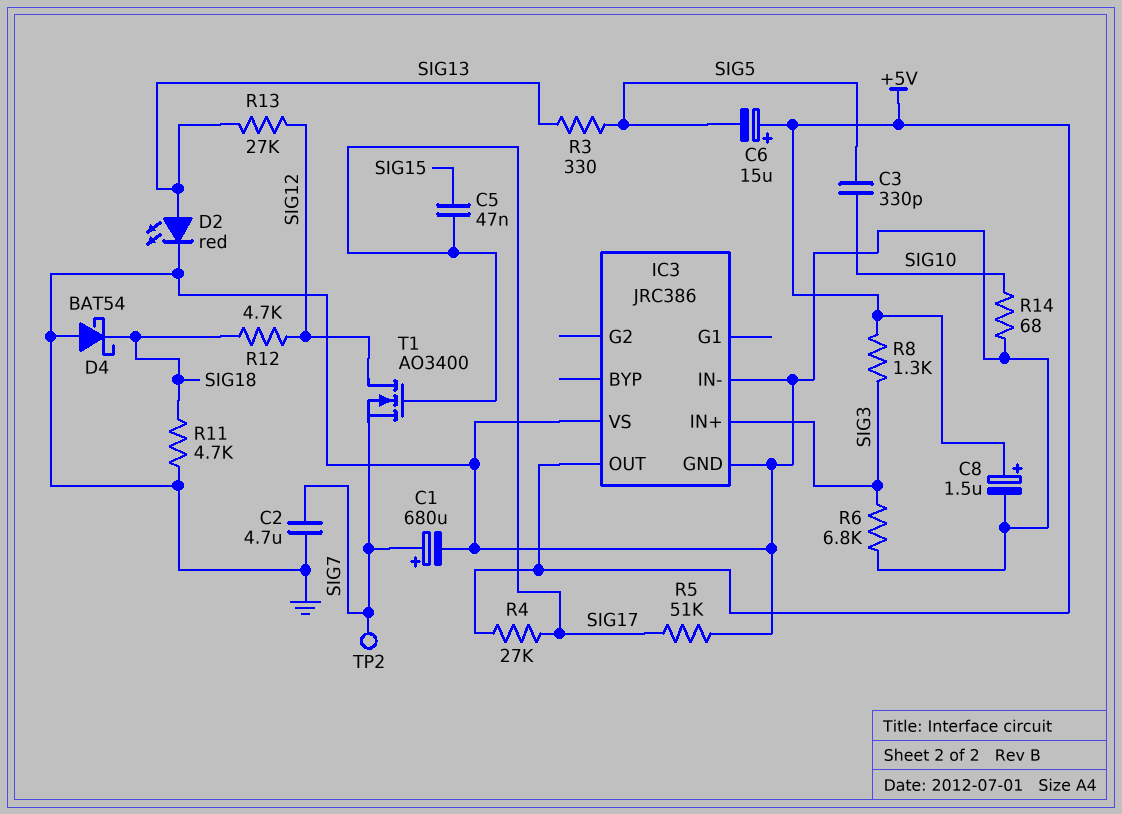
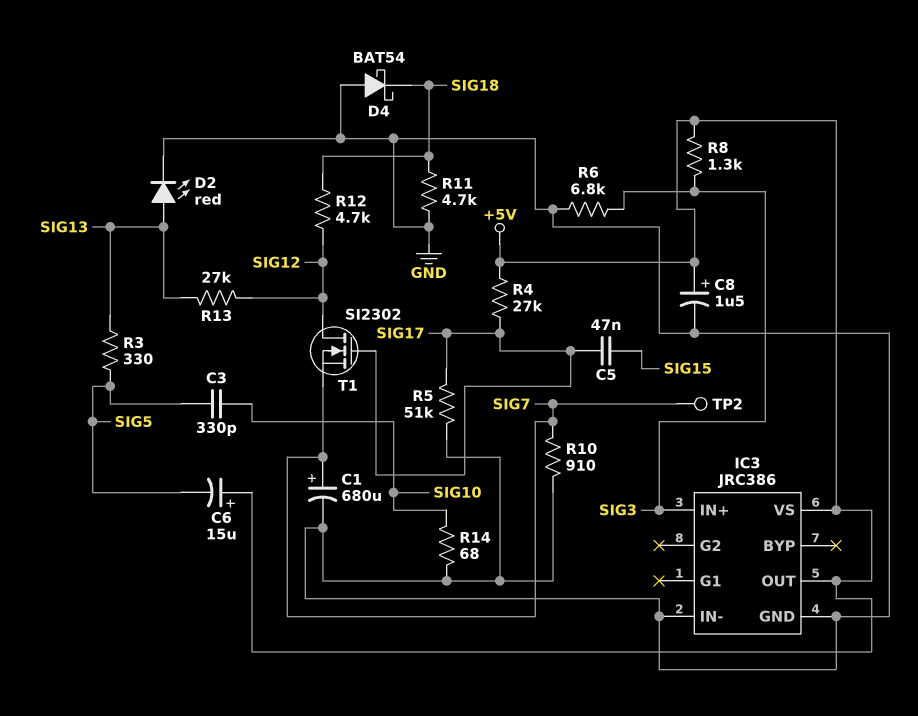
C2: 4.7uF (GND, SIG7) -> none
IC3 pin VS: GND -> +5V
R10: none -> 910 (GND, SIG7)
T1: NMOS AO3400 (G SIG17, D SIG12, S SIG7) -> NMOS SI2302 (G SIG17, D SIG12, S SIG7)

